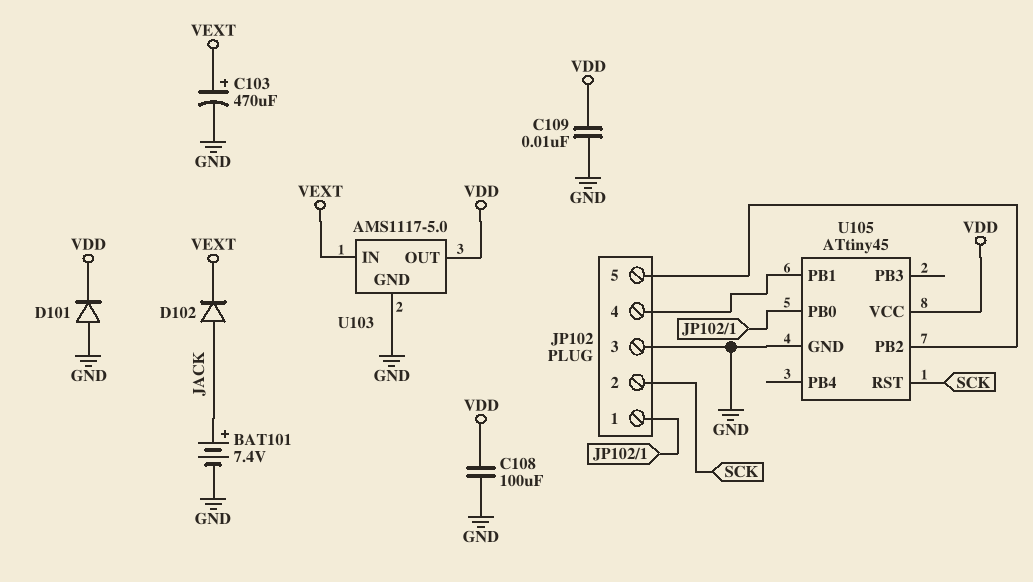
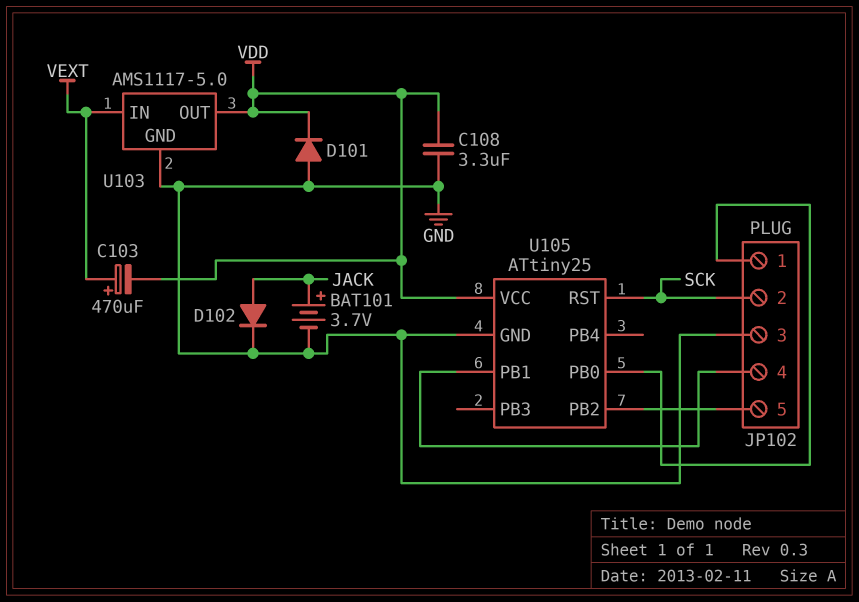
BAT101: 7.4V (plus JACK, minus GND) -> 3.7V (plus JACK, minus GND)
C103: 470uF (plus VEXT, minus GND) -> 470uF (plus VEXT, minus VDD)
C108: 100uF (GND, VDD) -> 3.3uF (GND, VDD)
C109: 10nF (GND, VDD) -> none
D102: diode (A JACK, K VEXT) -> diode (A JACK, K GND)
U105: ATtiny45 -> ATtiny25

